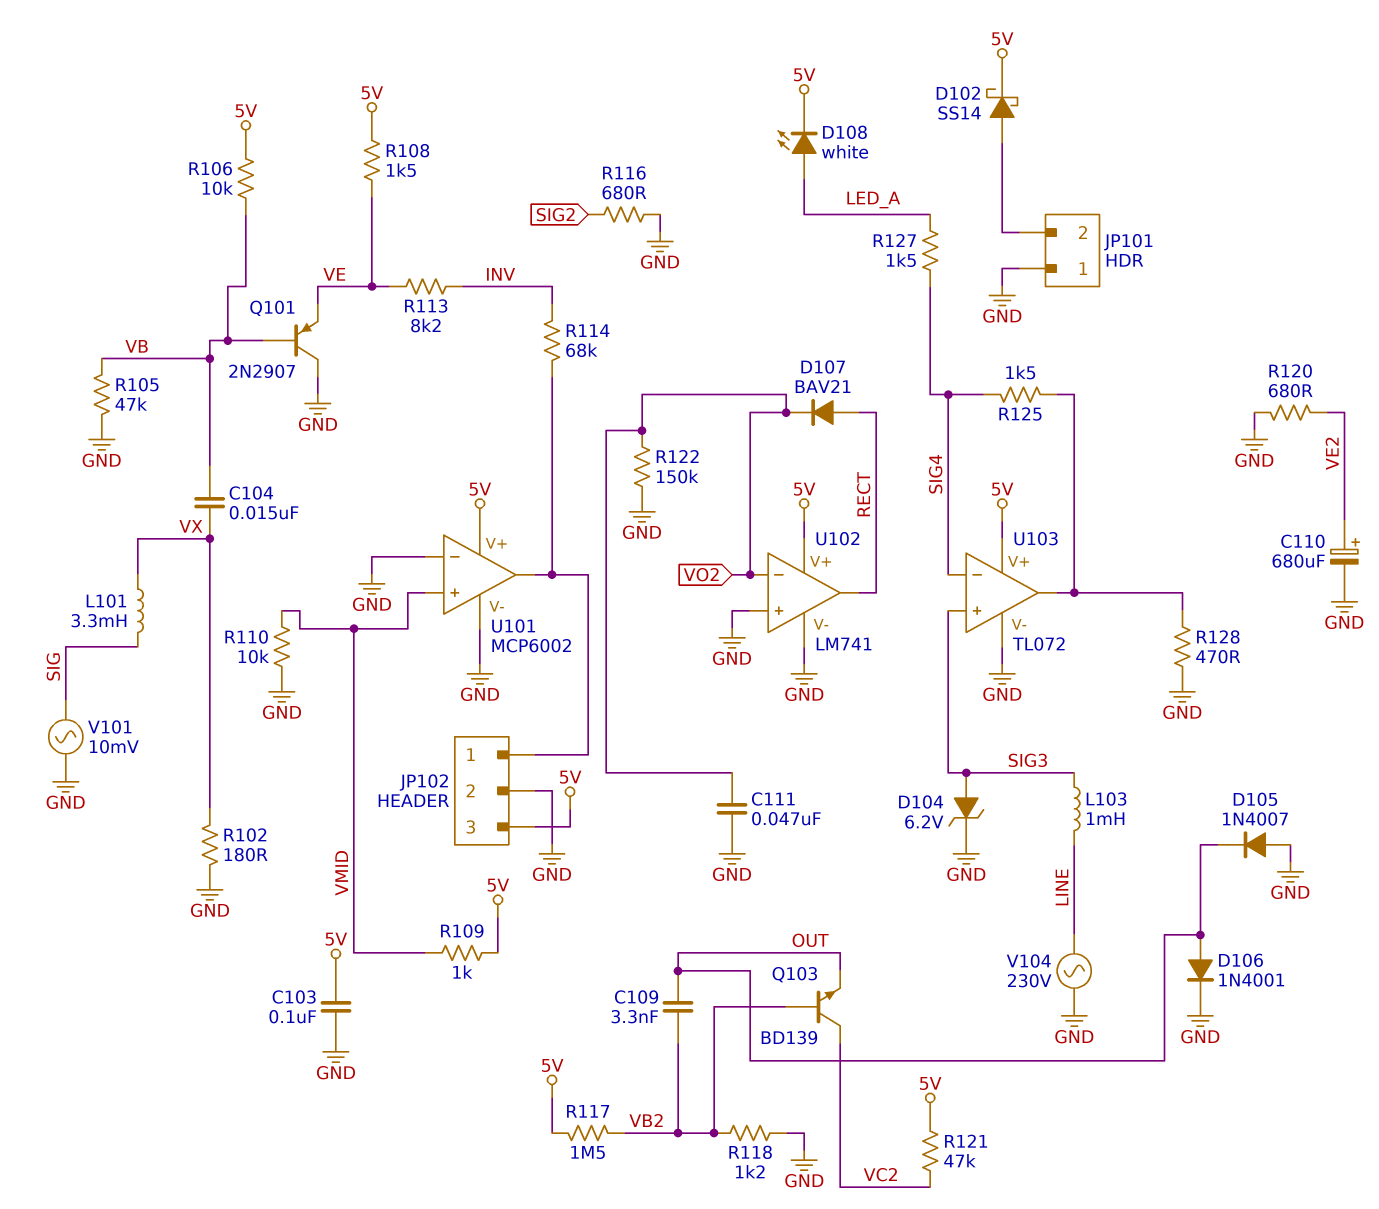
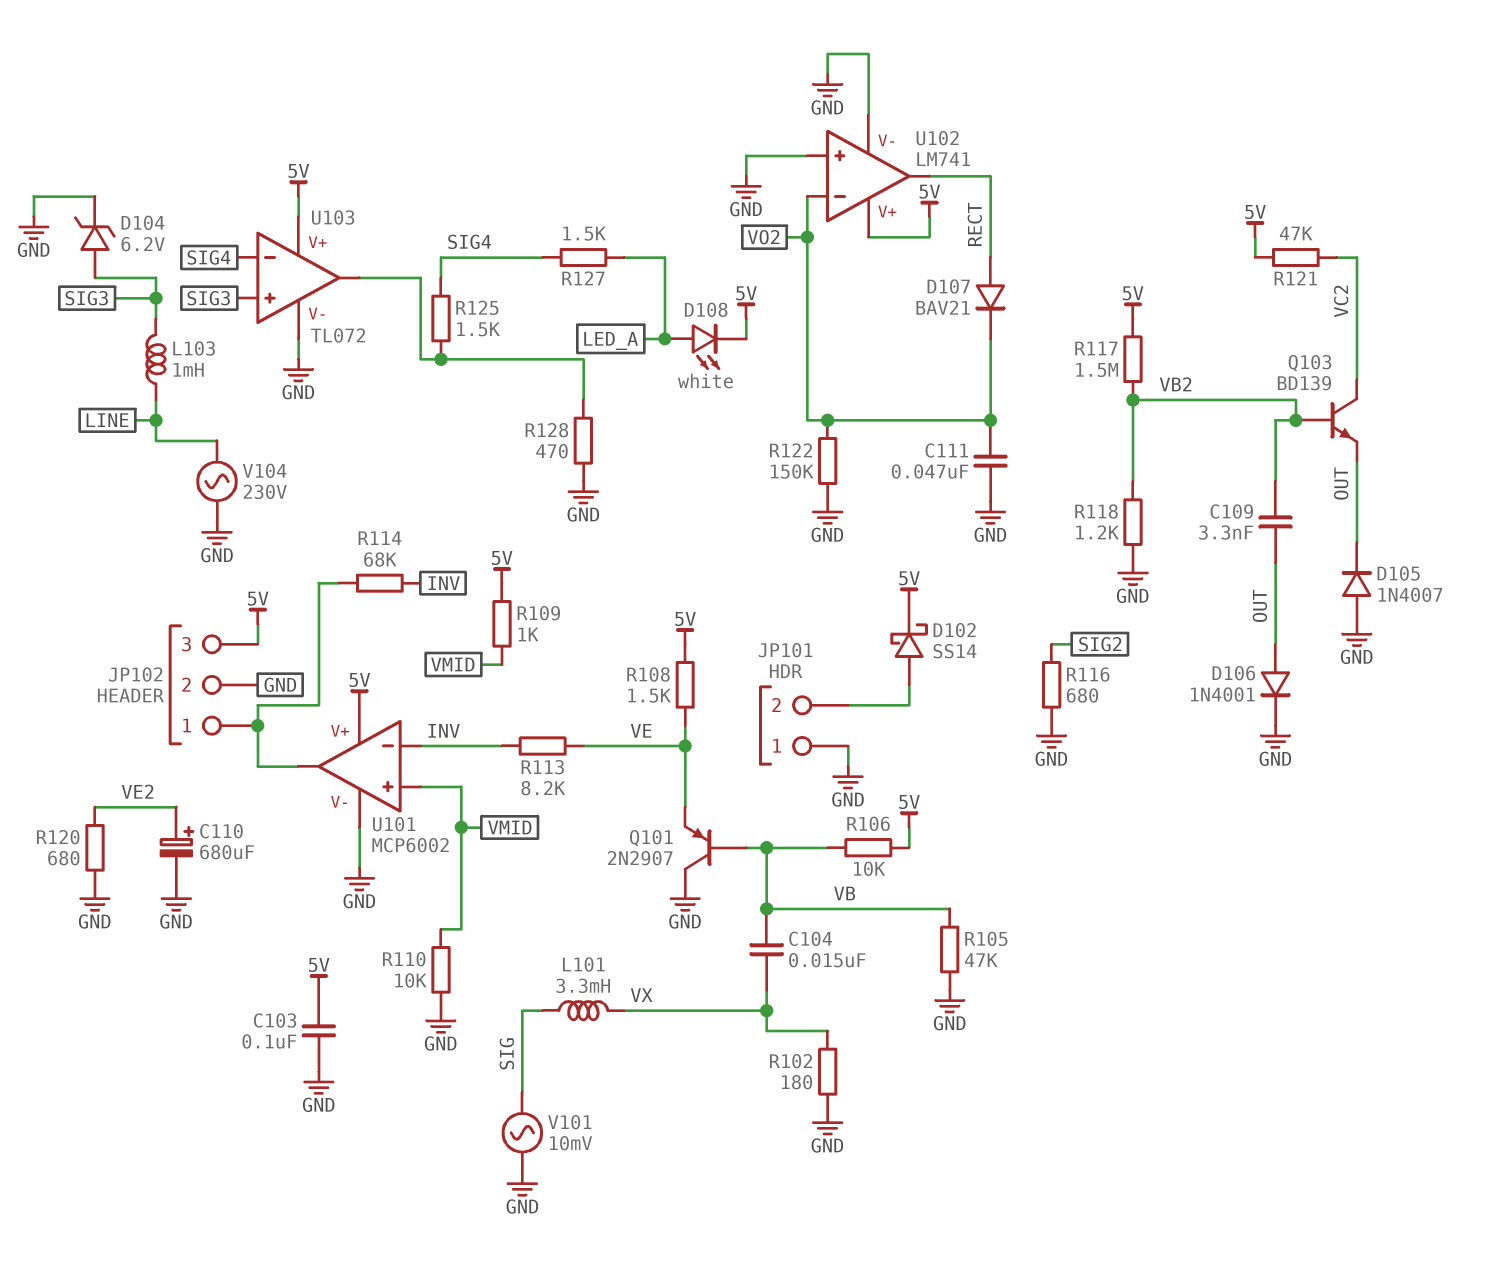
U101 pin in-: GND -> INV

